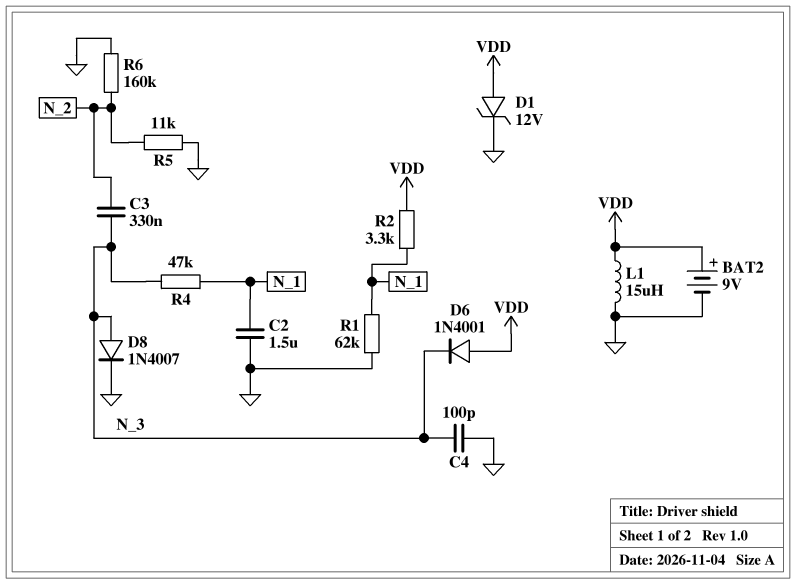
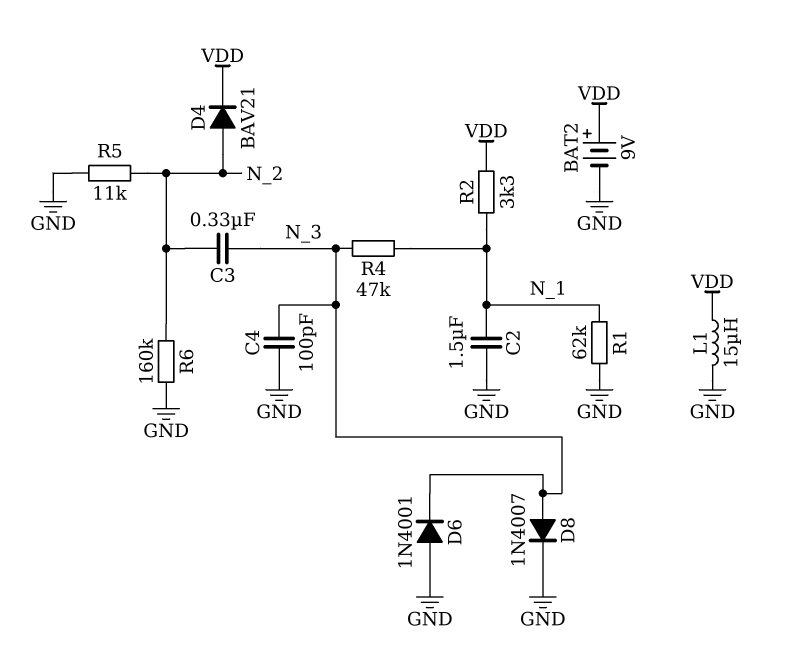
D1: zener 12V (A VDD, K GND) -> none
D4: none -> diode BAV21 (A N_2, K VDD)
D6: diode 1N4001 (A VDD, K N_3) -> diode 1N4001 (A GND, K N_3)

